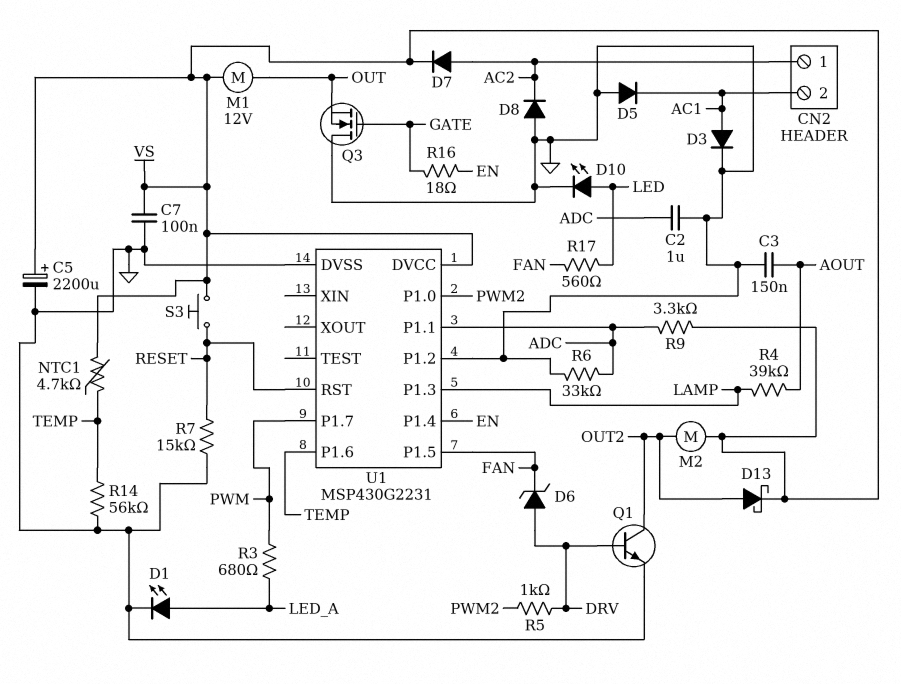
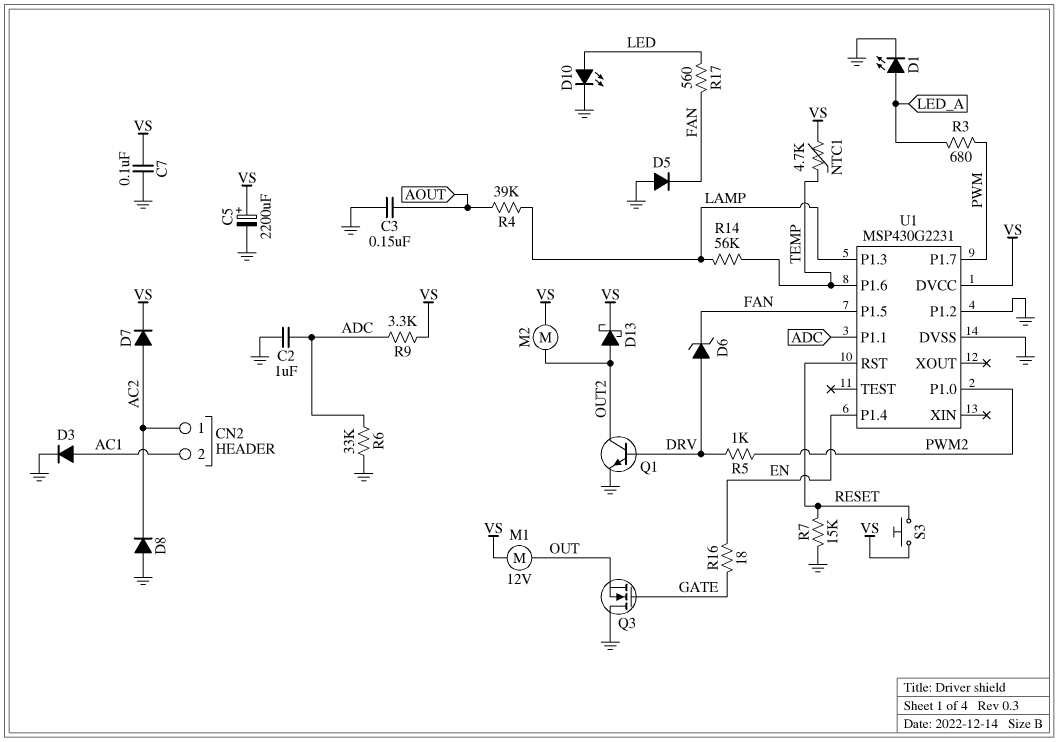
D5: diode (A GND, K AC1) -> diode (A GND, K FAN)
R14: 56k (GND, TEMP) -> 56k (LAMP, TEMP)

